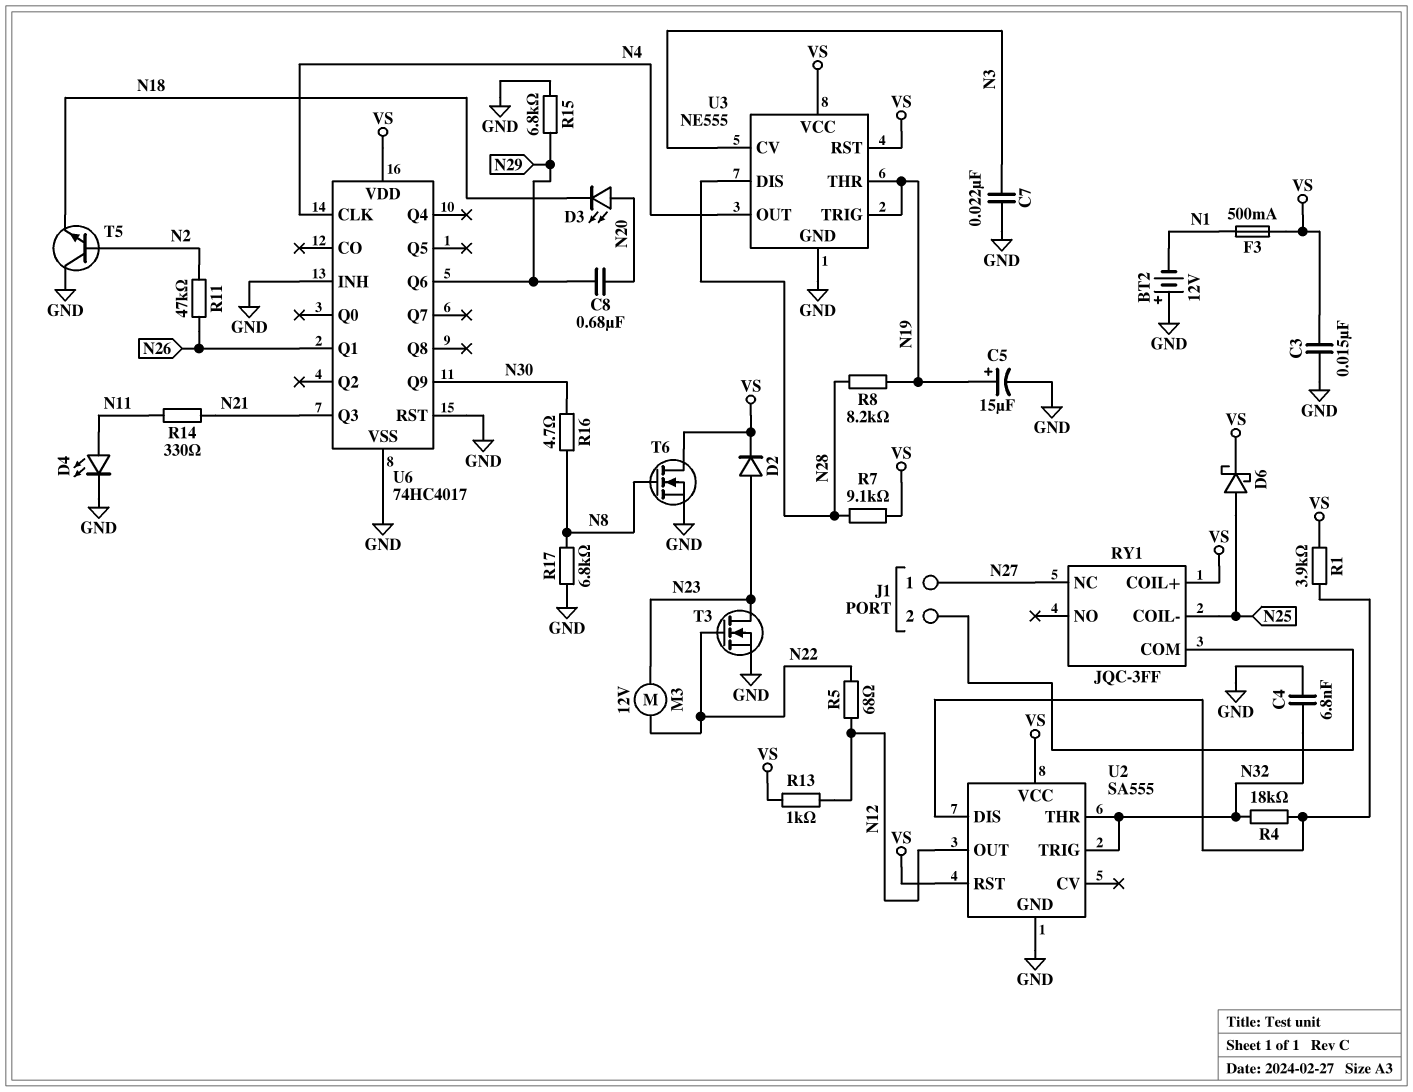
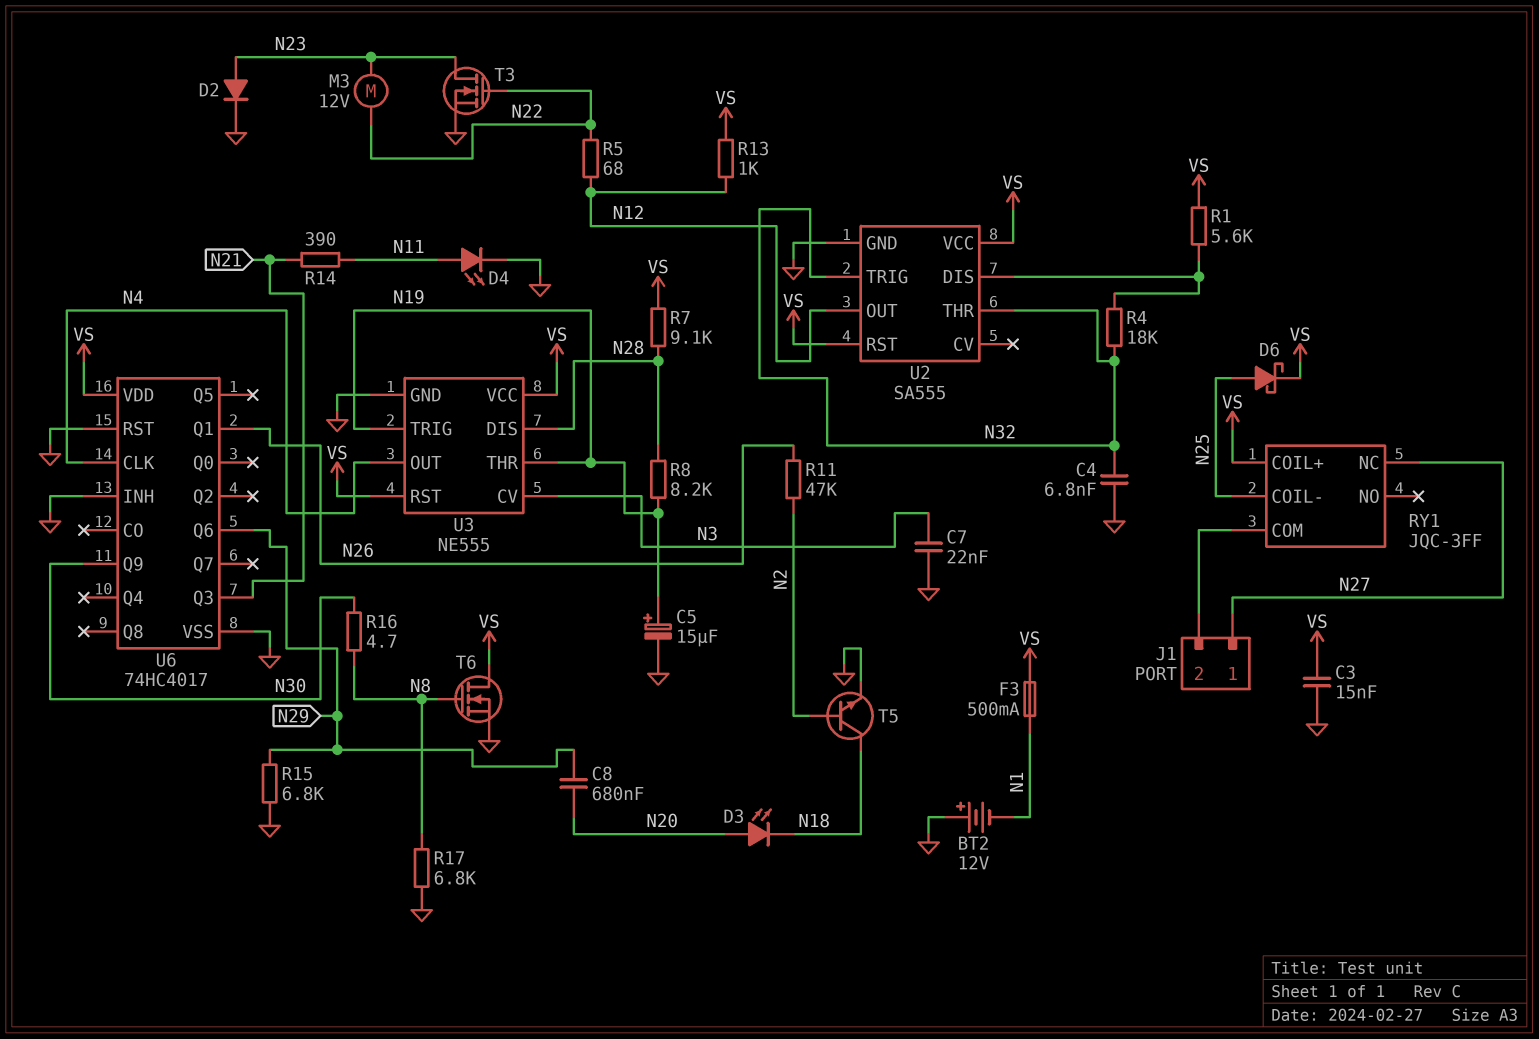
D2: diode (A N23, K VS) -> diode (A N23, K GND)
R1: 3.9k (U2/DIS, VS) -> 5.6k (U2/DIS, VS)
R14: 330 (N11, N21) -> 390 (N11, N21)
T5: NPN (B N2, C GND, E N18) -> NPN (B N2, C N18, E GND)

